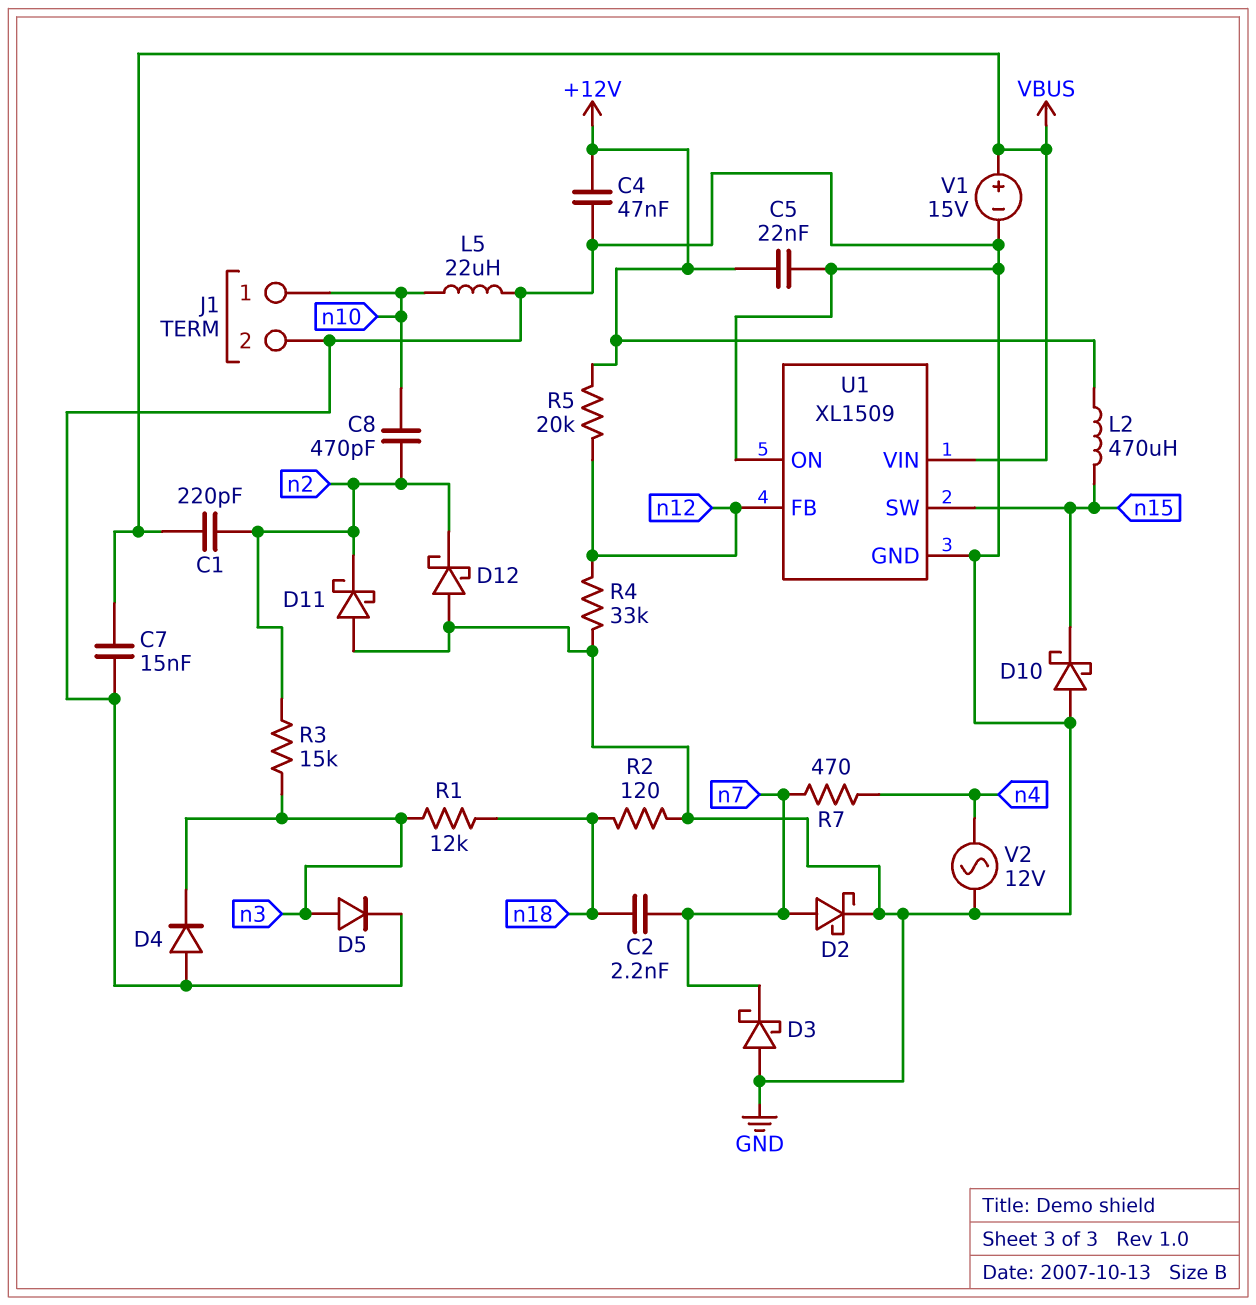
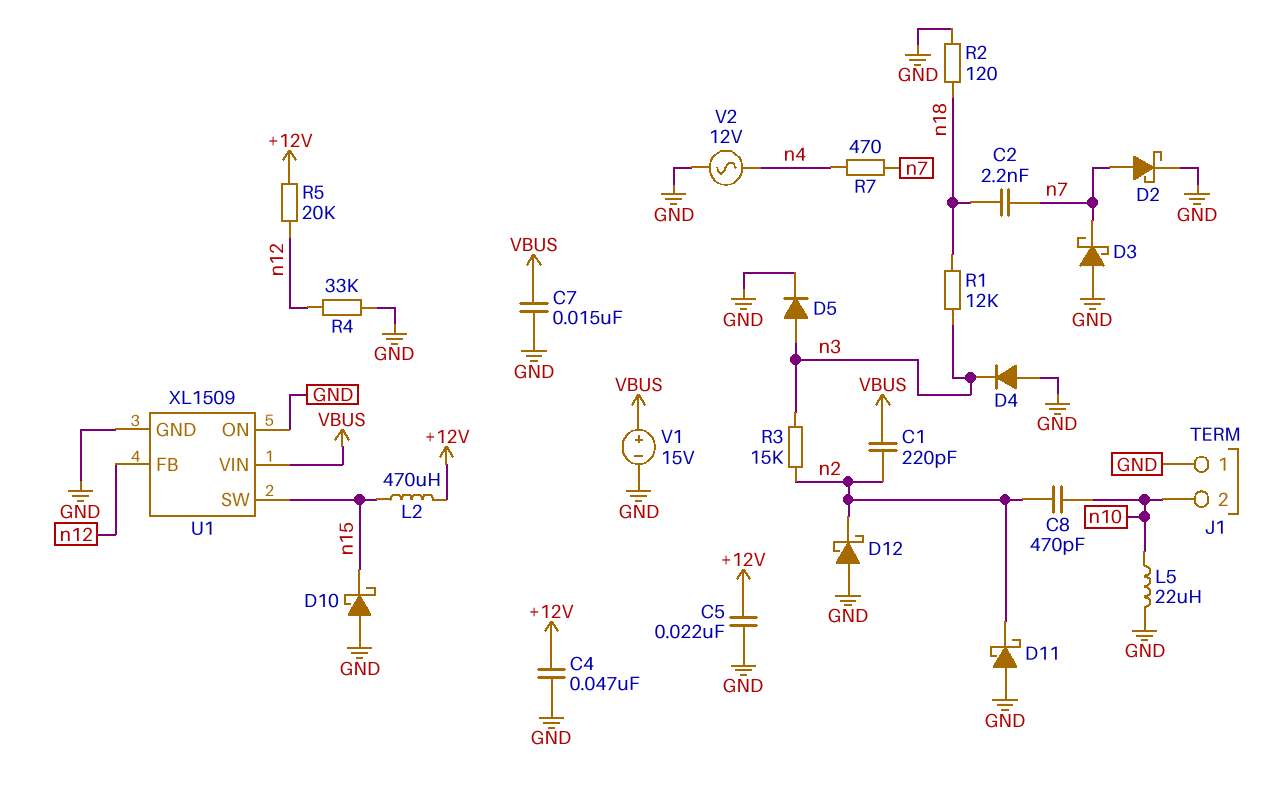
J1 pin 1: n10 -> GND
J1 pin 2: GND -> n10

